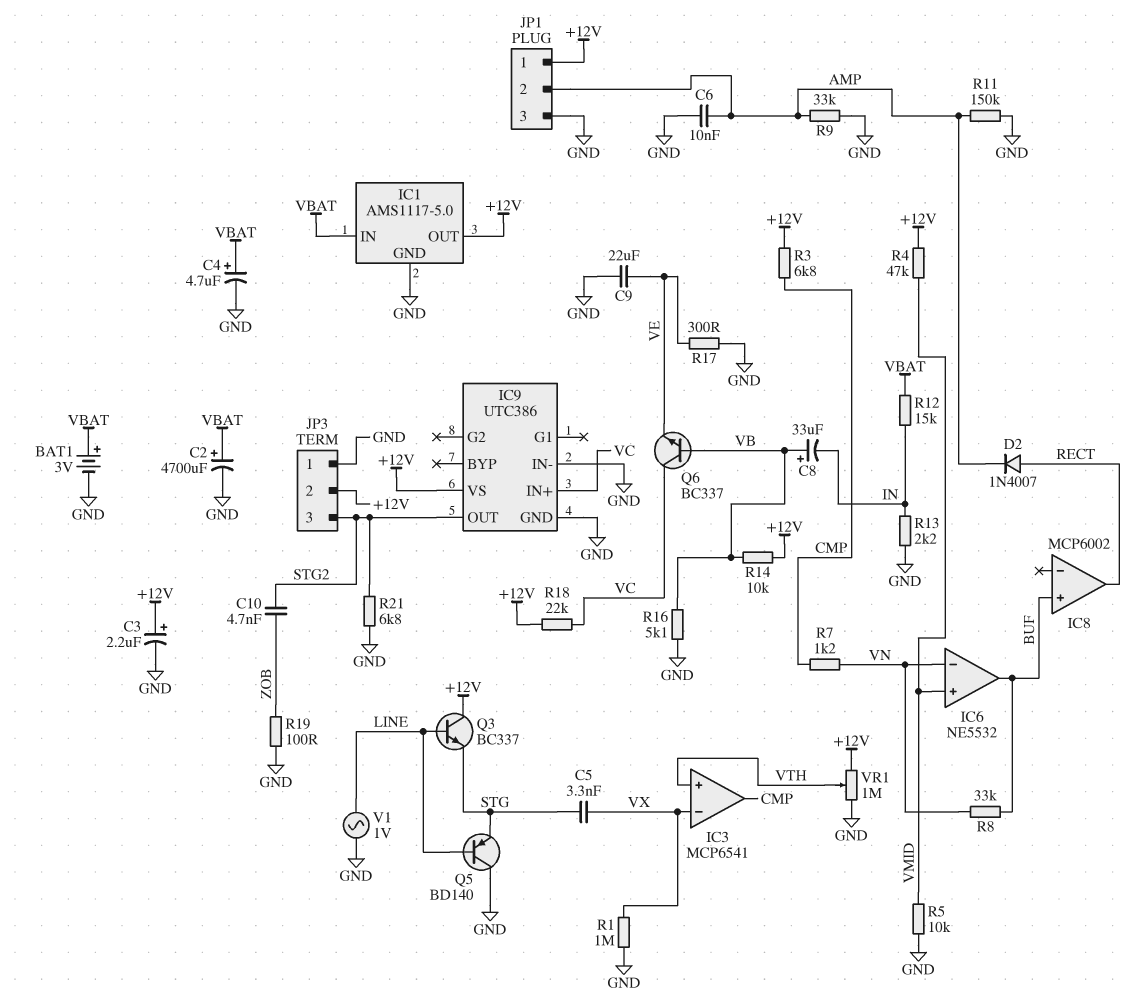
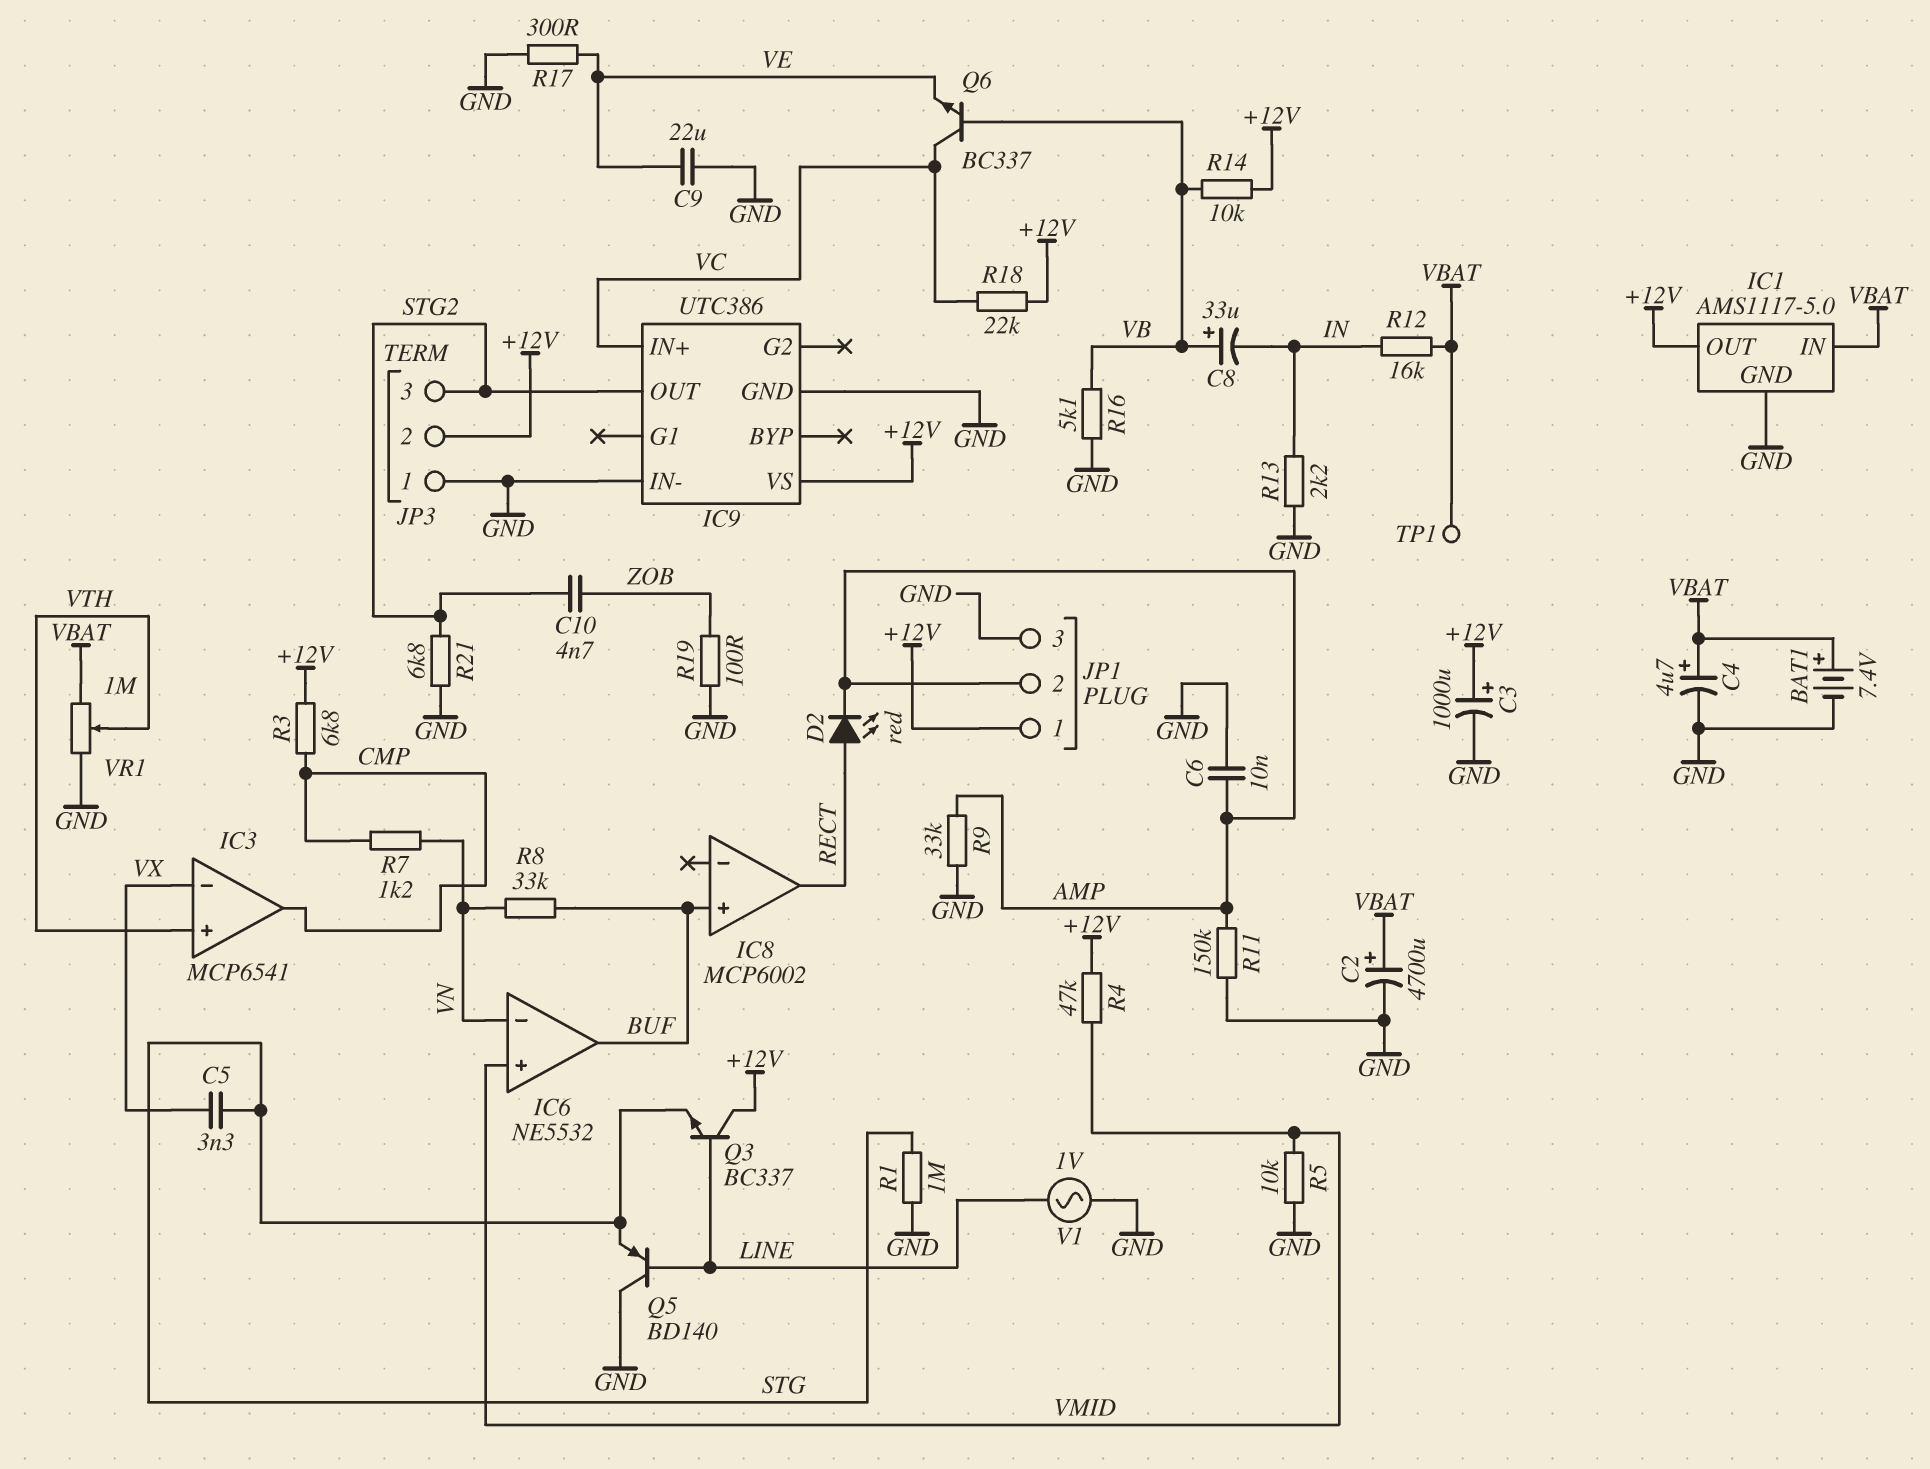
BAT1: 3V (plus VBAT, minus GND) -> 7.4V (plus VBAT, minus GND)
C3: 2.2uF (plus +12V, minus GND) -> 1000uF (plus +12V, minus GND)
D2: diode 1N4007 (A RECT, K AMP) -> LED red (A RECT, K AMP)
R1: 1M (GND, VX) -> 1M (GND, STG)
R12: 15k (IN, VBAT) -> 16k (IN, VBAT)
TP1: none -> test point (VBAT)
VR1: 1M (+12V, GND, wiper VTH) -> 1M (GND, VBAT, wiper VTH)

